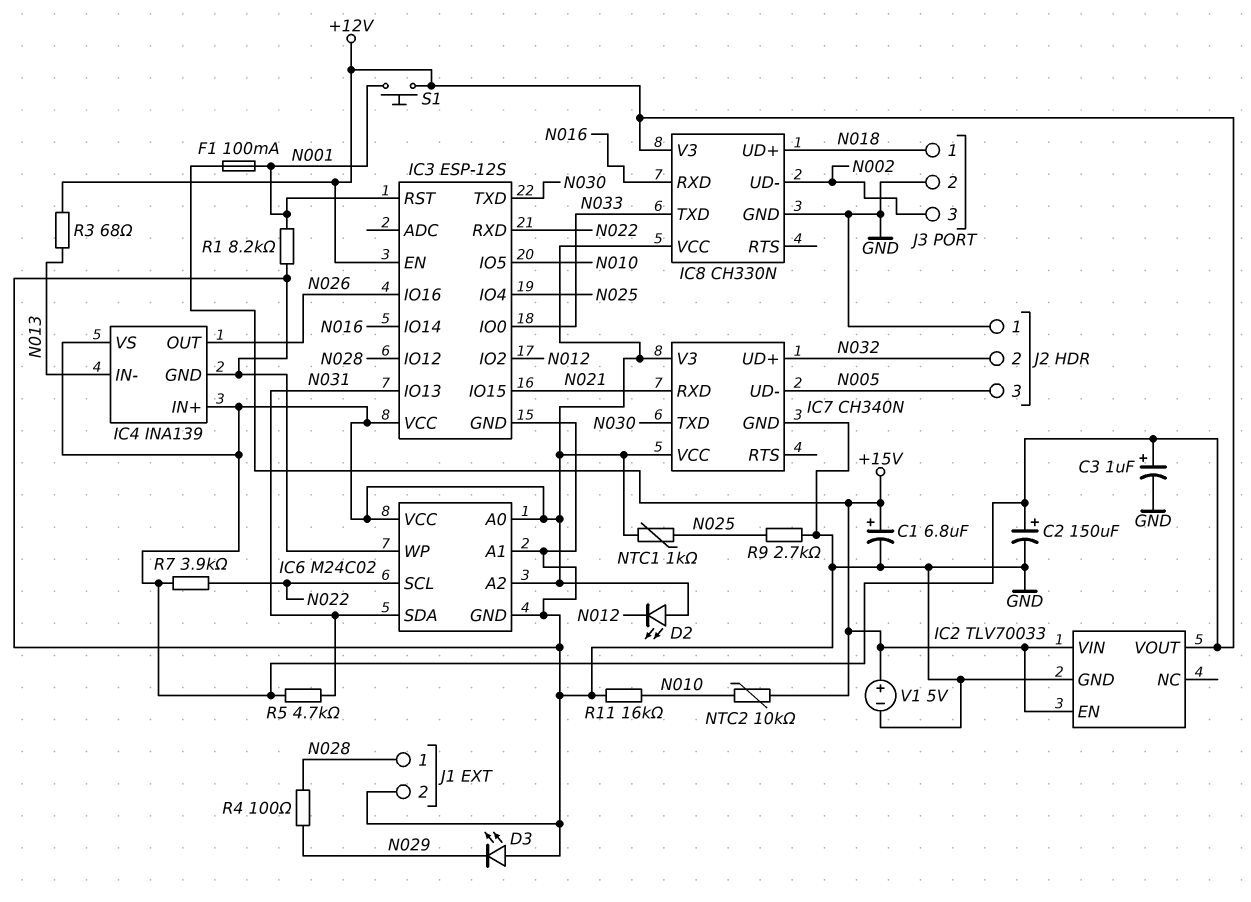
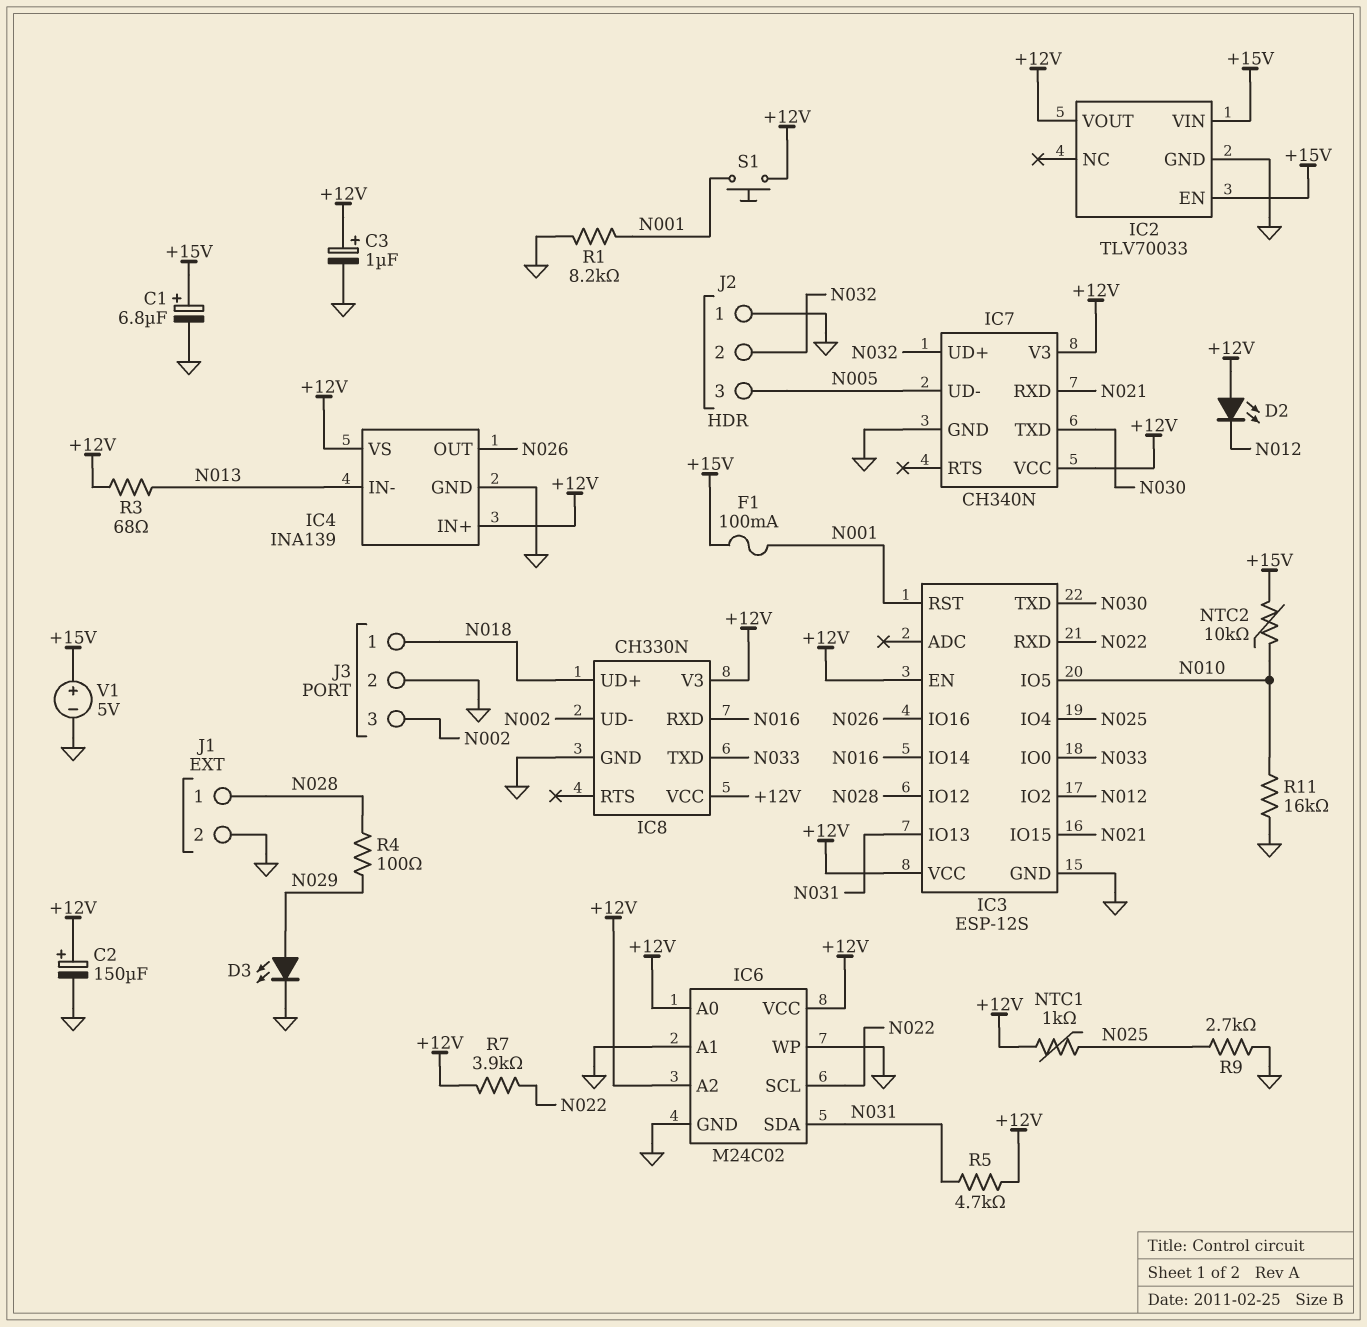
D3: LED (A GND, K N029) -> LED (A N029, K GND)

